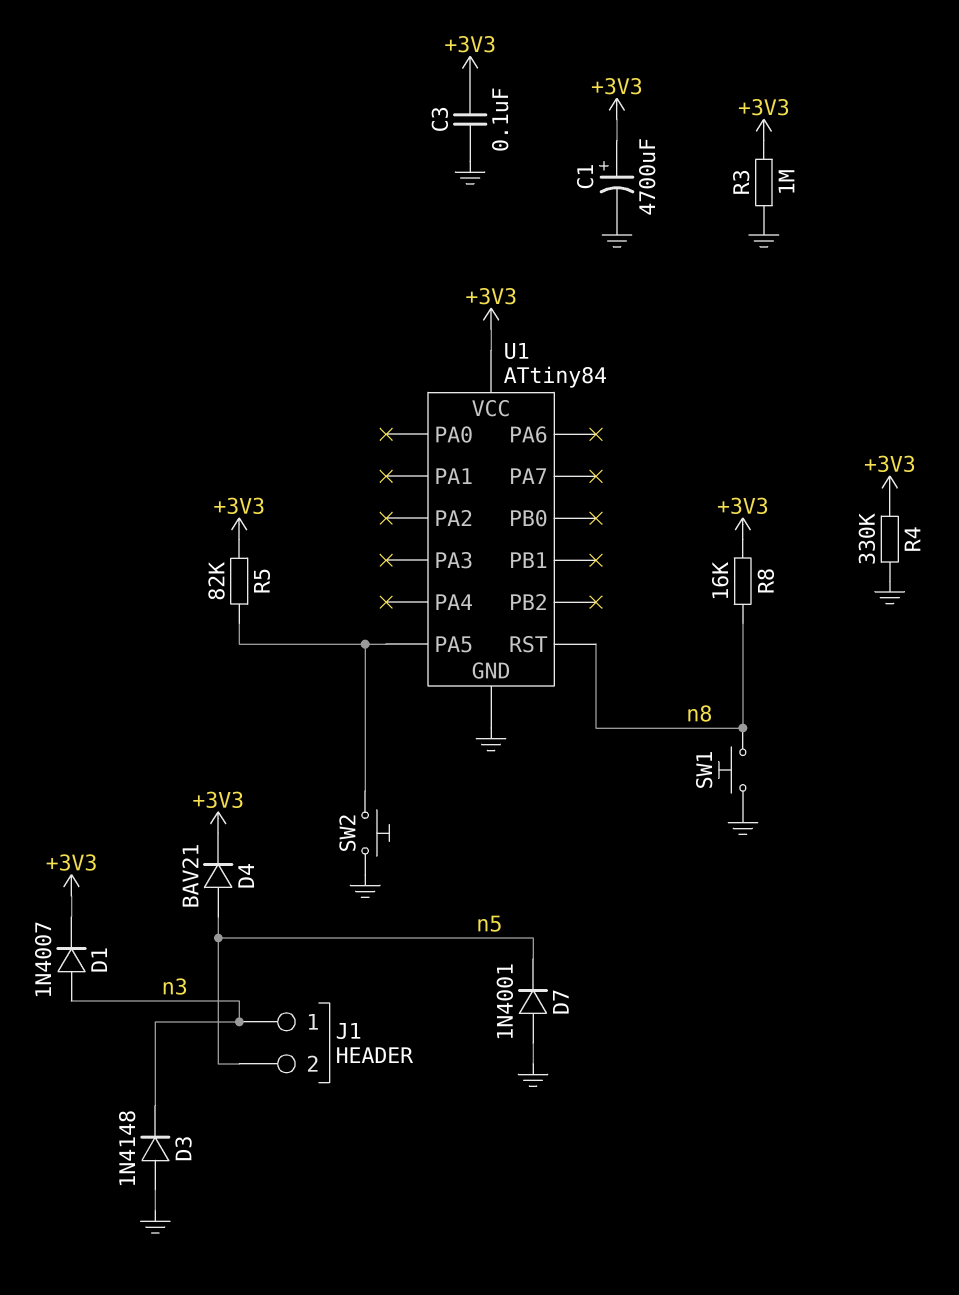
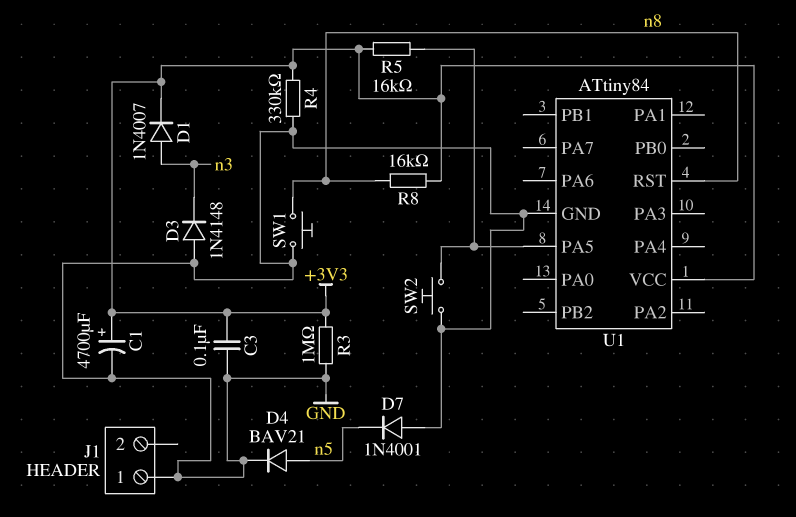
D4: diode BAV21 (A n5, K +3V3) -> diode BAV21 (A n5, K GND)
J1 pin 1: n3 -> GND
J1 pin 2: n5 -> none
R5: 82k (+3V3, U1/PA5) -> 16k (+3V3, U1/PA5)

